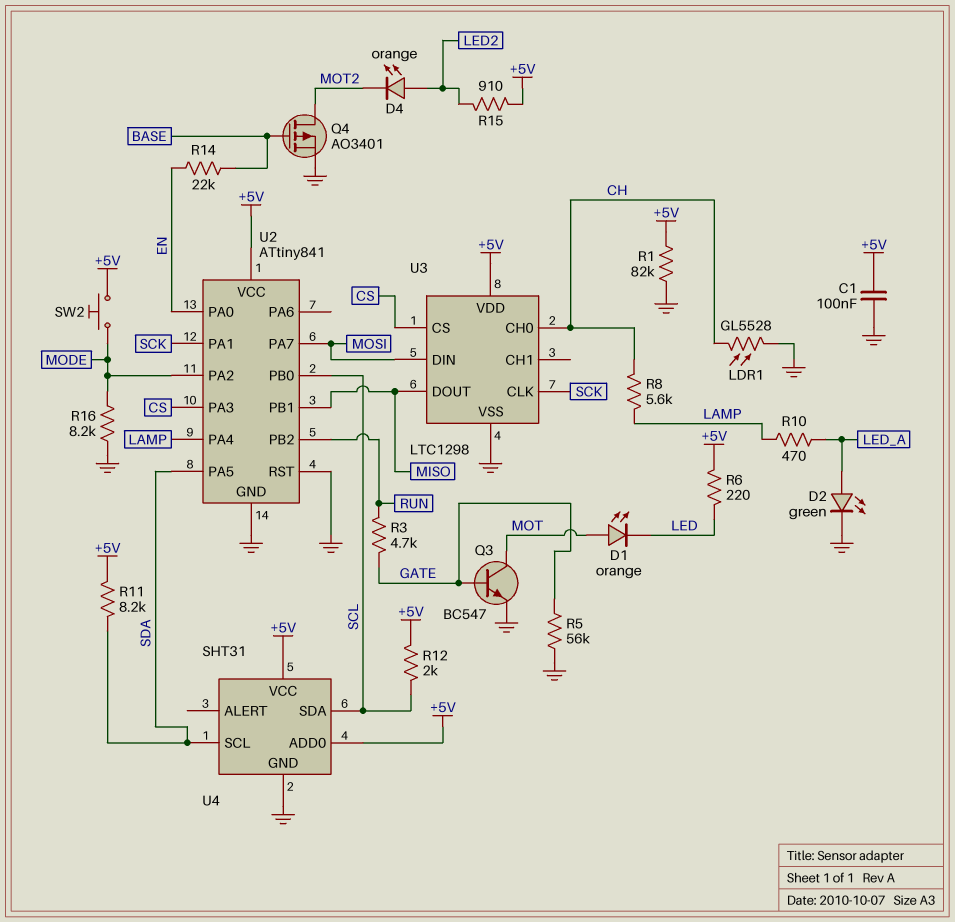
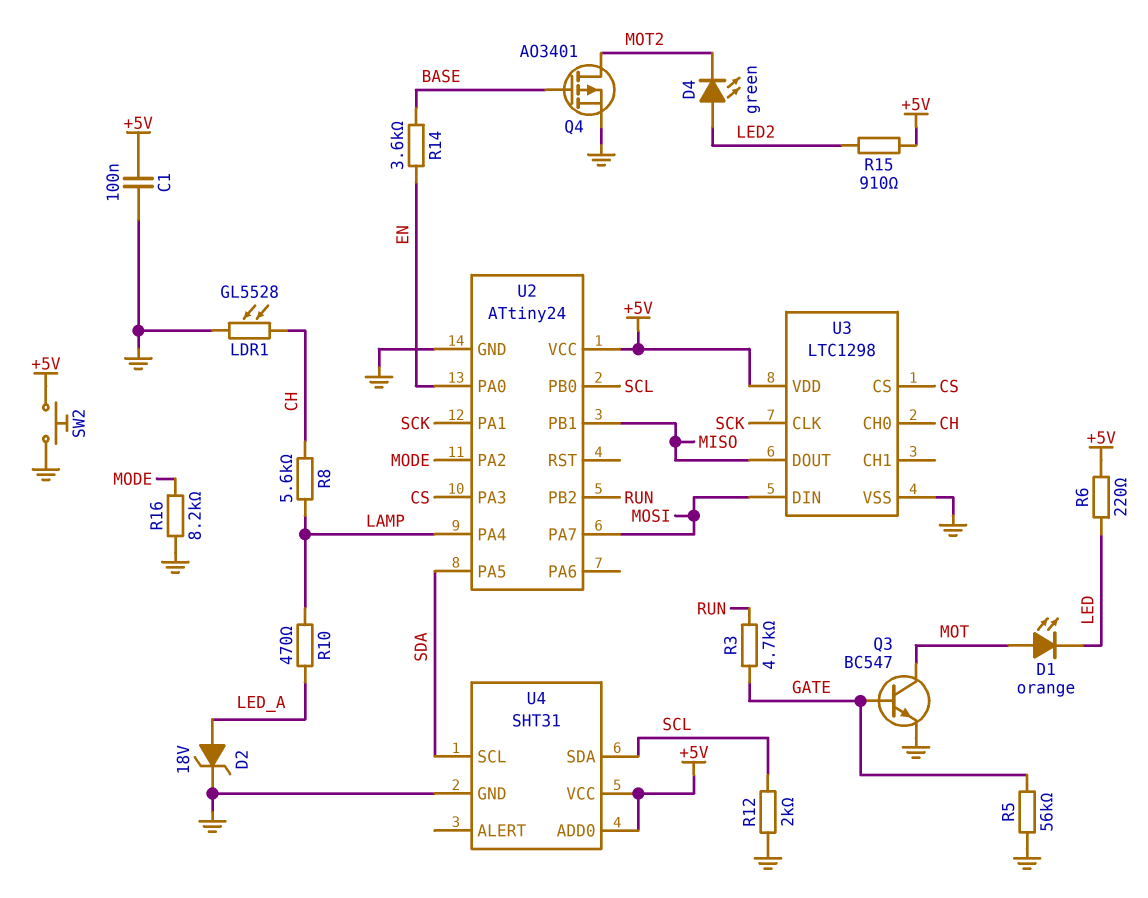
D2: LED green (A LED_A, K GND) -> zener 18V (A LED_A, K GND)
D4: LED orange (A LED2, K MOT2) -> LED green (A LED2, K MOT2)
R1: 82k (+5V, GND) -> none
R11: 8.2k (+5V, SDA) -> none
R12: 2k (+5V, SCL) -> 2k (GND, SCL)
R14: 22k (BASE, EN) -> 3.6k (BASE, EN)
SW2: button (+5V, MODE) -> button (+5V, GND)
U2: ATtiny841 -> ATtiny24
U2 pin RST: GND -> none

